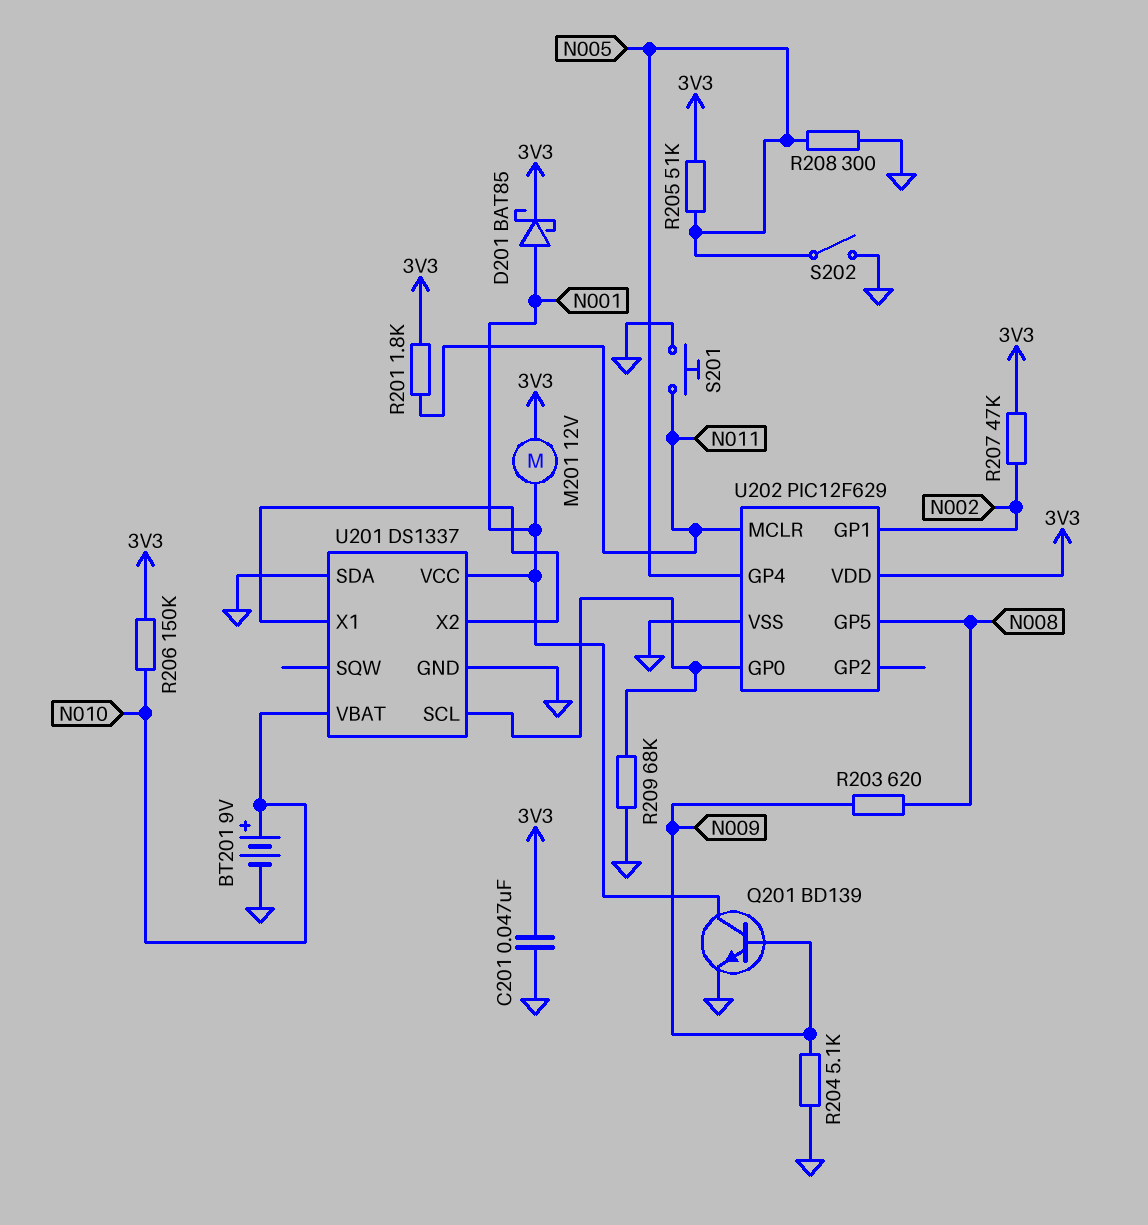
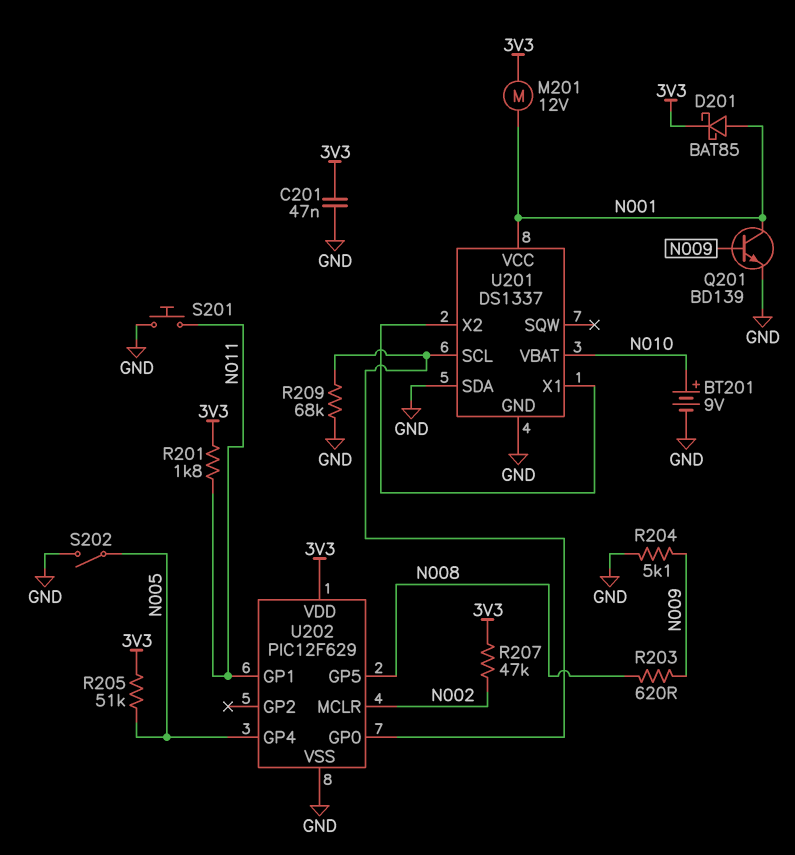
R206: 150k (3V3, N010) -> none
R208: 300 (GND, N005) -> none
U202 pin GP1: N002 -> N011
U202 pin MCLR: N011 -> N002

